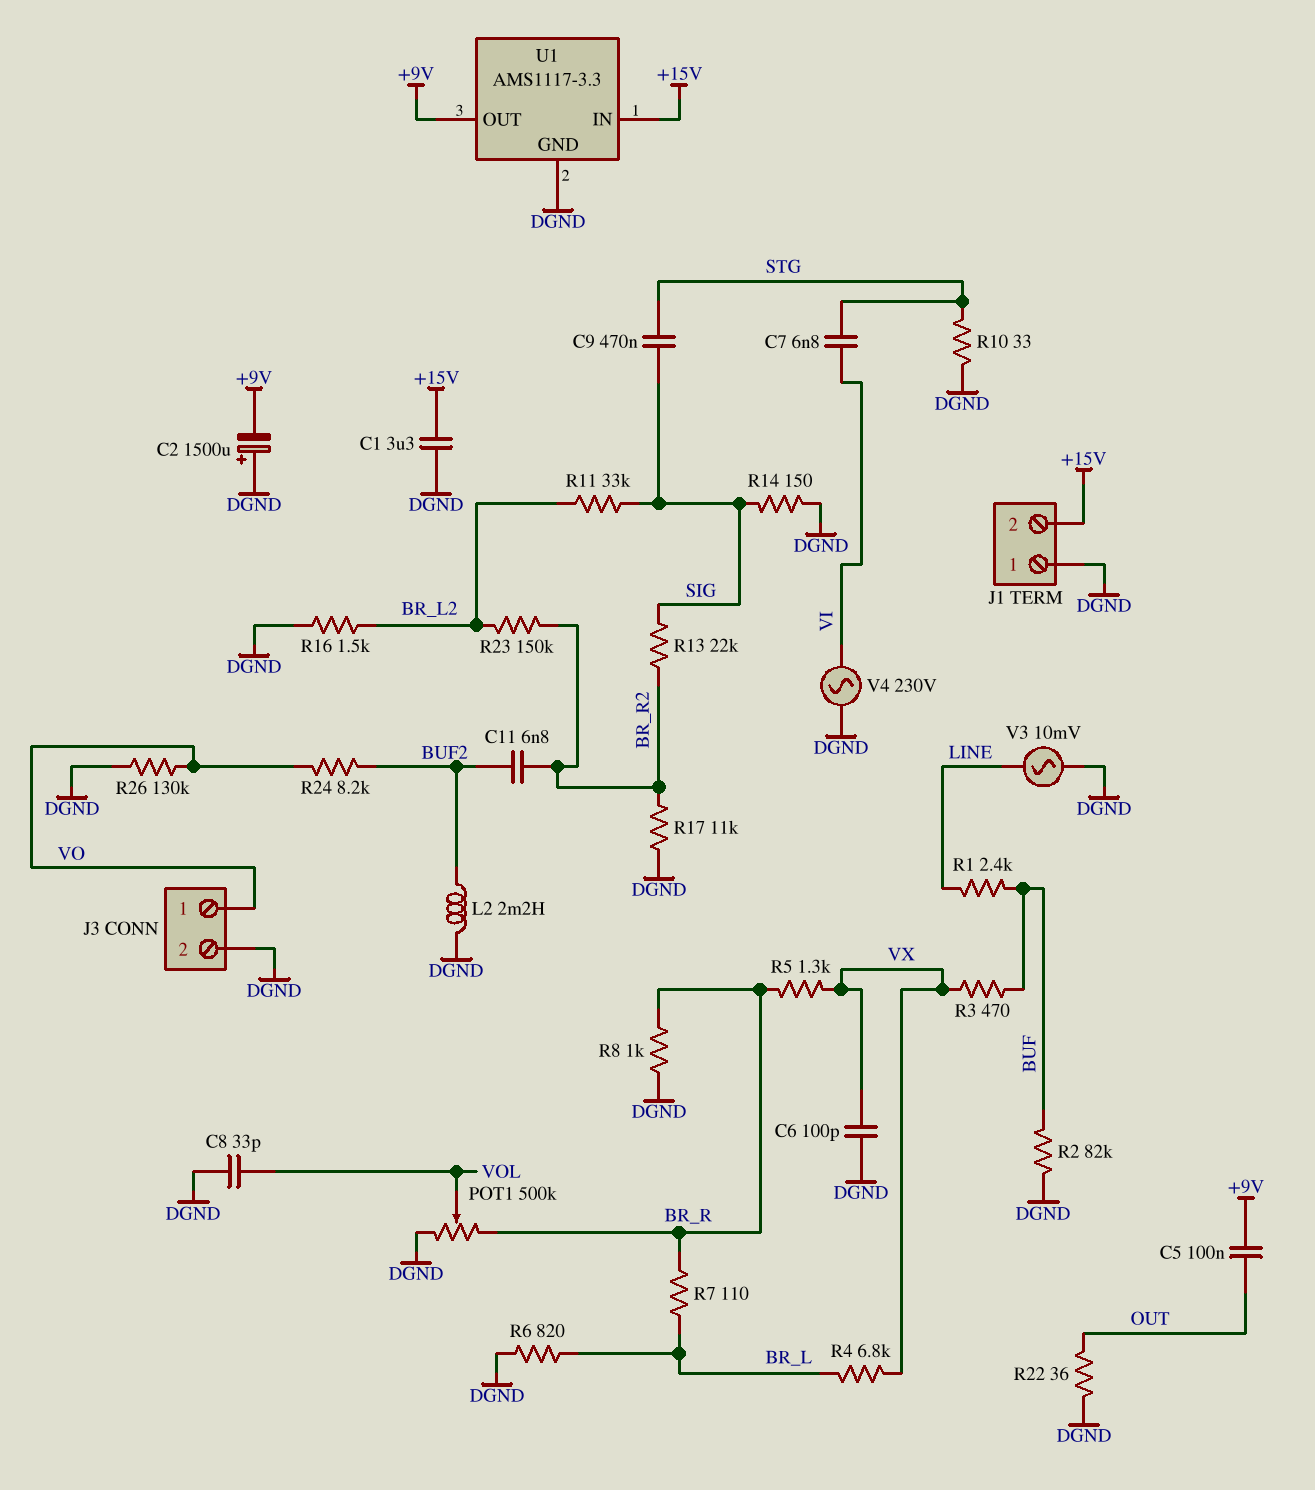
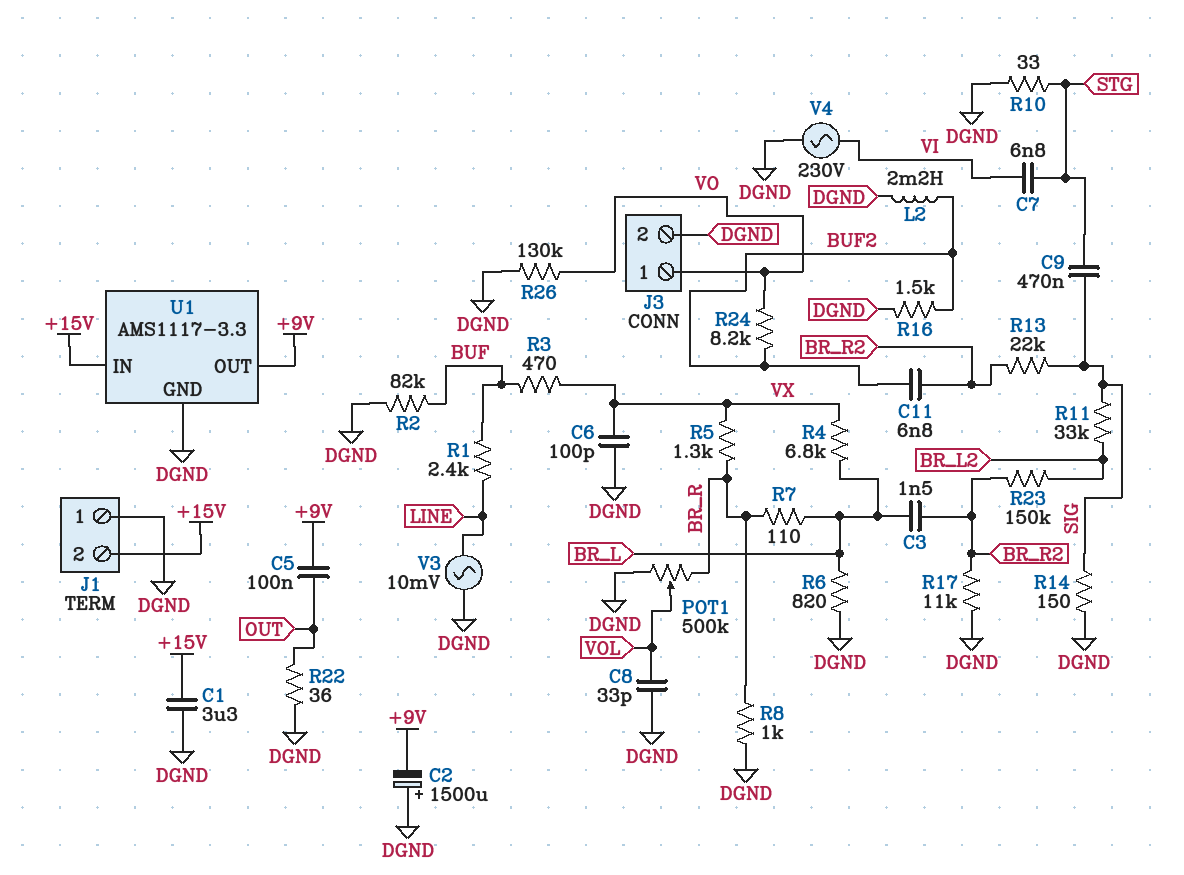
C3: none -> 1.5nF (BR_L, BR_R2)
R16: 1.5k (BR_L2, DGND) -> 1.5k (BUF2, DGND)

